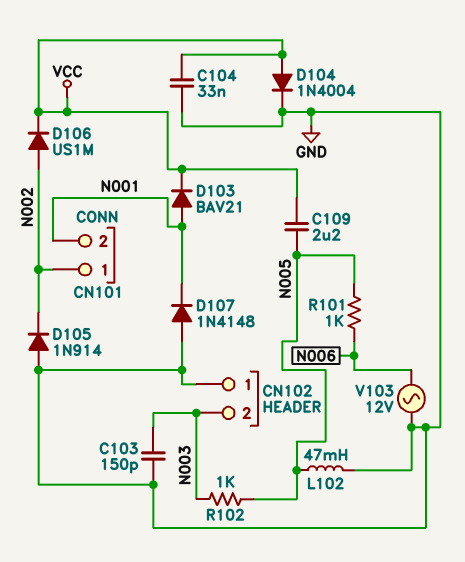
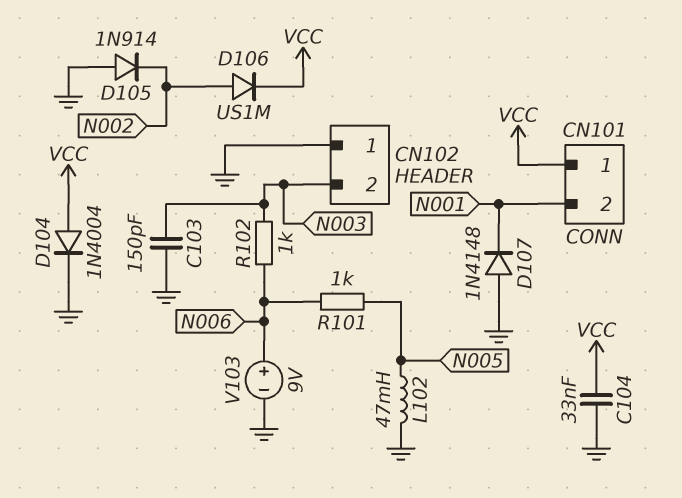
C109: 2.2uF (N005, VCC) -> none
CN101 pin 1: N002 -> VCC
D103: diode BAV21 (A N001, K VCC) -> none
R102: 1k (N003, N005) -> 1k (N003, N006)
V103: AC 12V (GND, N006) -> 9V (plus N006, minus GND)

